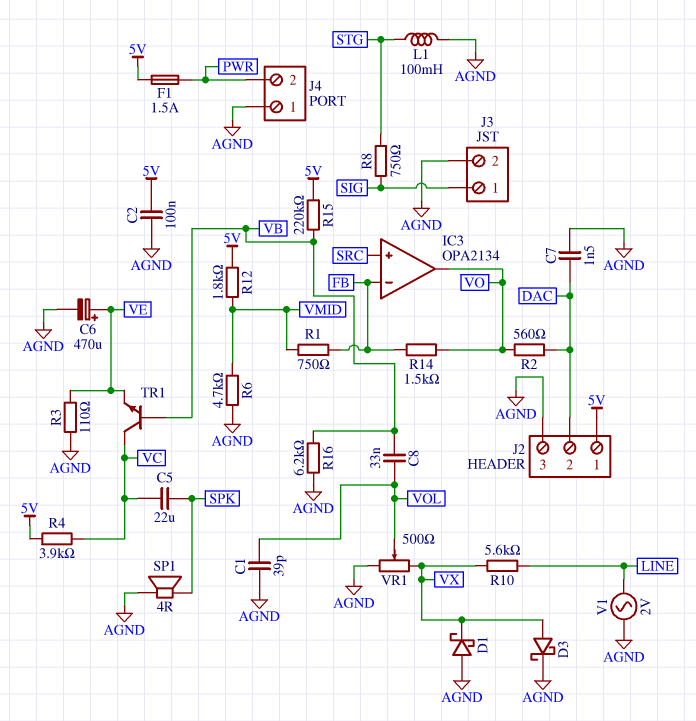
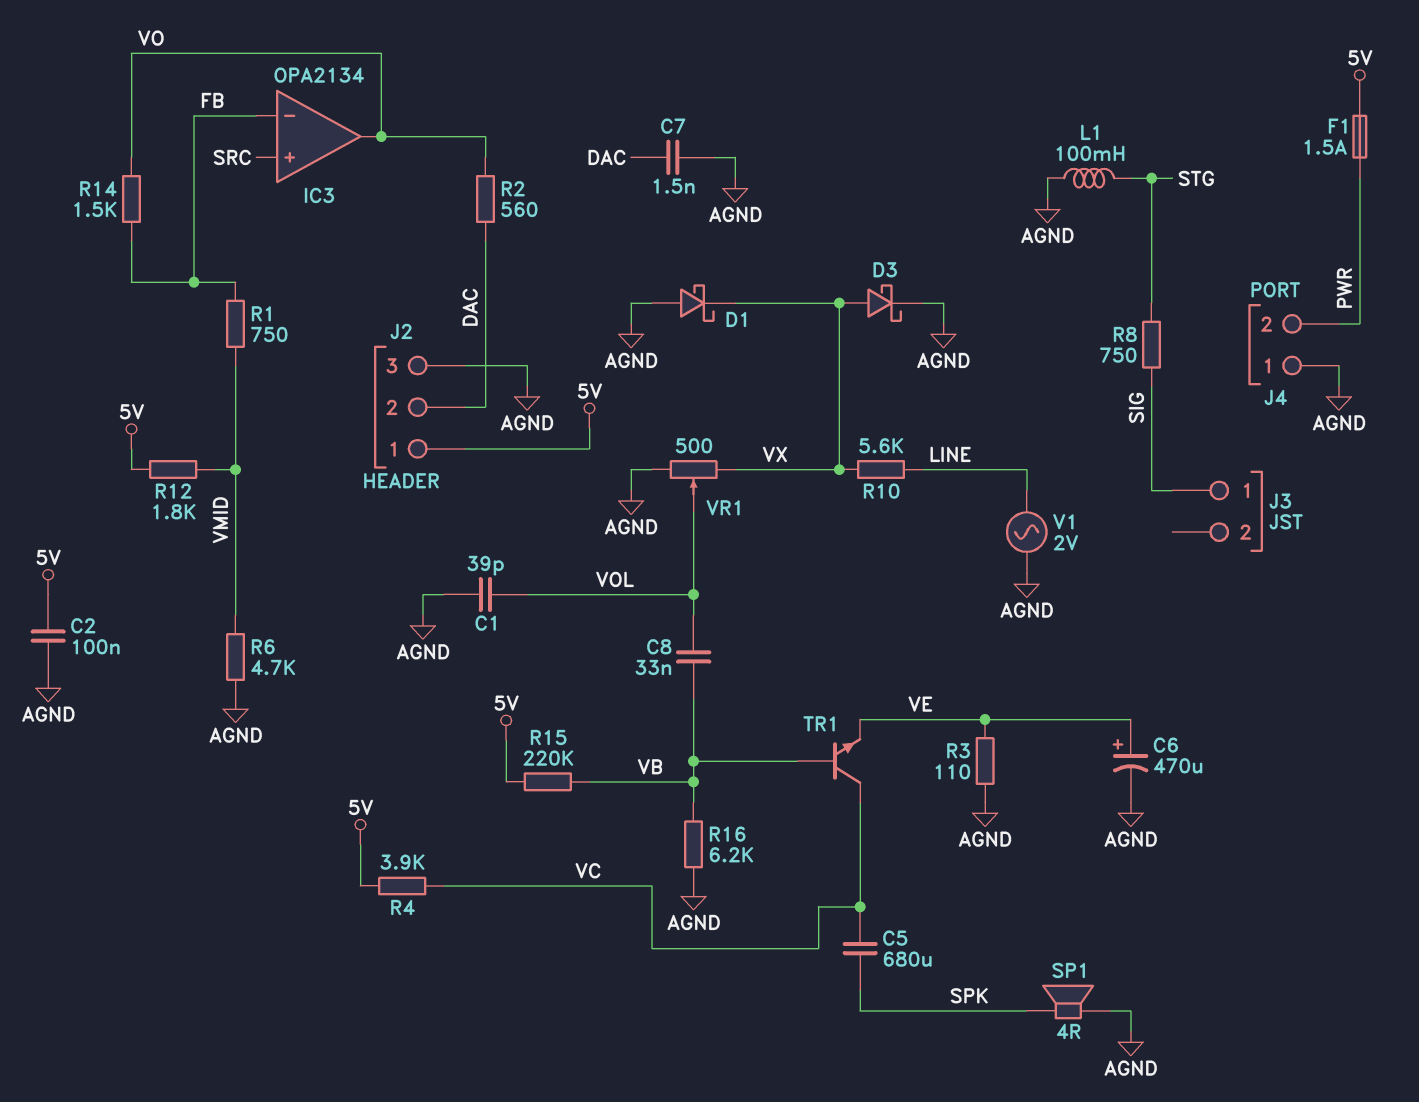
C5: 22uF (SPK, VC) -> 680uF (SPK, VC)
J3 pin 2: AGND -> none

